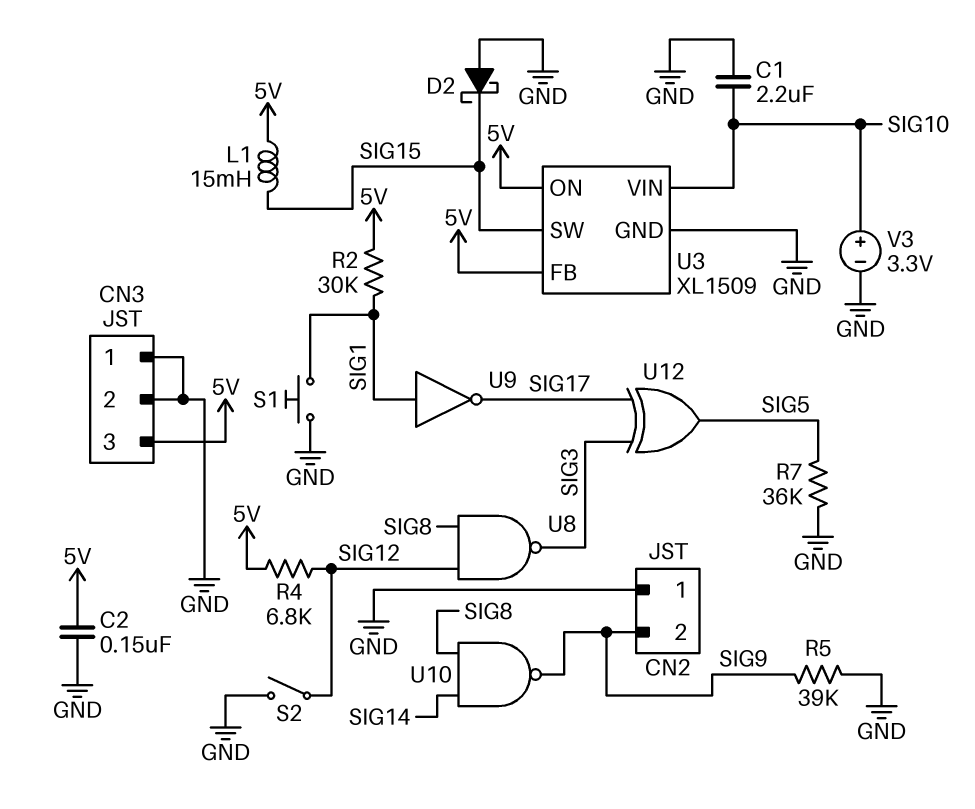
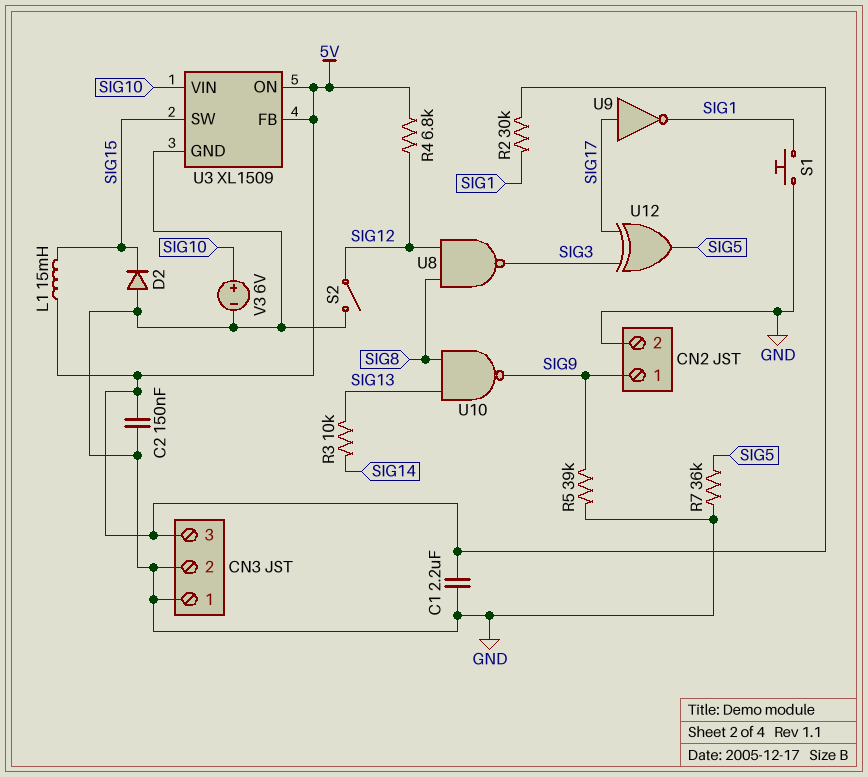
C1: 2.2uF (GND, SIG10) -> 2.2uF (5V, GND)
CN2 pin 1: GND -> SIG9
CN2 pin 2: SIG9 -> GND
D2: schottky (A GND, K SIG15) -> diode (A GND, K SIG15)
R3: none -> 10k (SIG13, SIG14)
U9: NOT (in SIG1, out SIG17) -> NOT (in SIG17, out SIG1)
U10: NAND (in SIG8, in SIG14, out SIG9) -> NAND (in SIG8, in SIG13, out SIG9)
V3: 3.3V (plus SIG10, minus GND) -> 6V (plus SIG10, minus GND)

